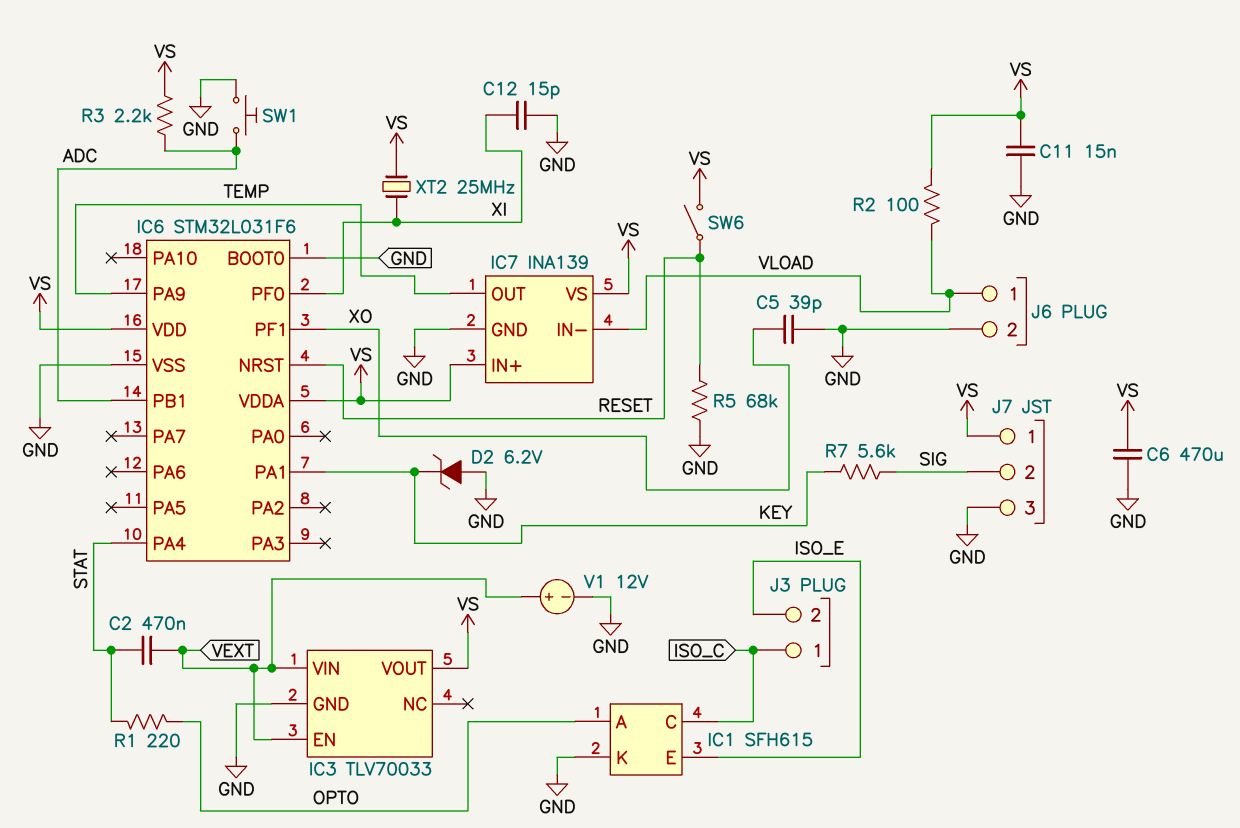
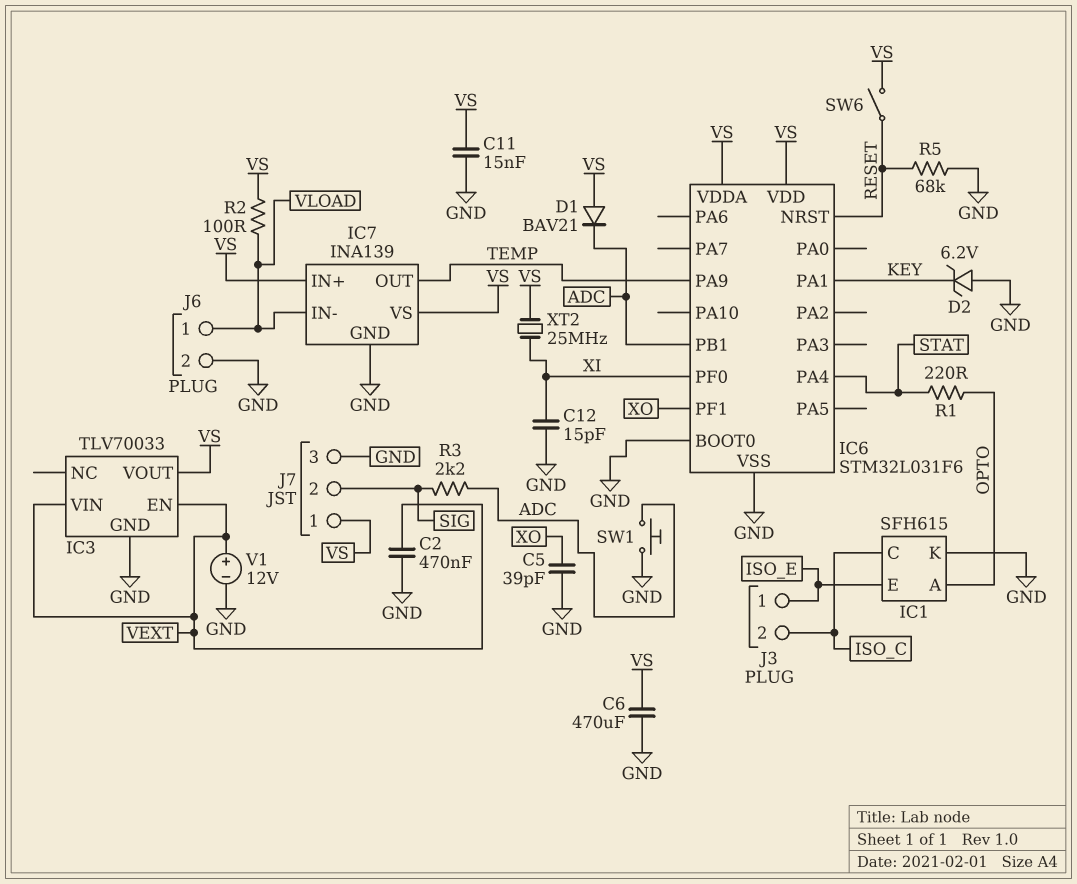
C2: 470nF (STAT, VEXT) -> 470nF (GND, VEXT)
D1: none -> diode BAV21 (A VS, K ADC)
J3 pin 1: ISO_C -> ISO_E
J3 pin 2: ISO_E -> ISO_C
R3: 2.2k (ADC, VS) -> 2.2k (ADC, SIG)
R7: 5.6k (KEY, SIG) -> none

